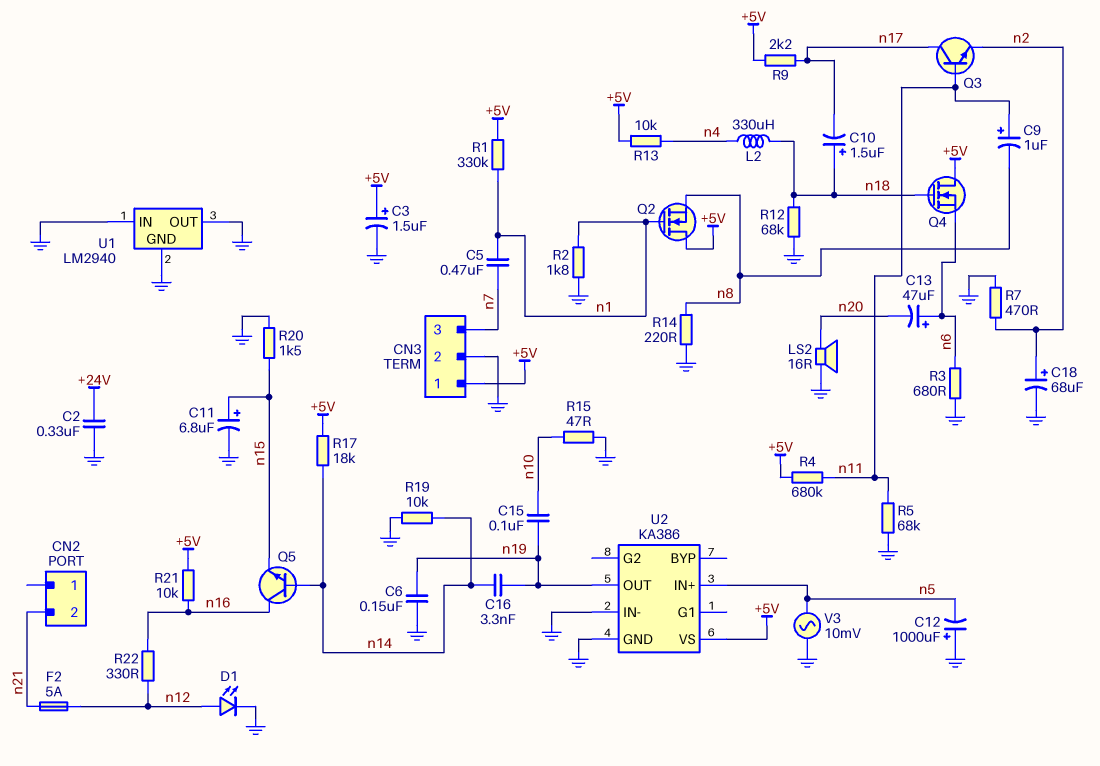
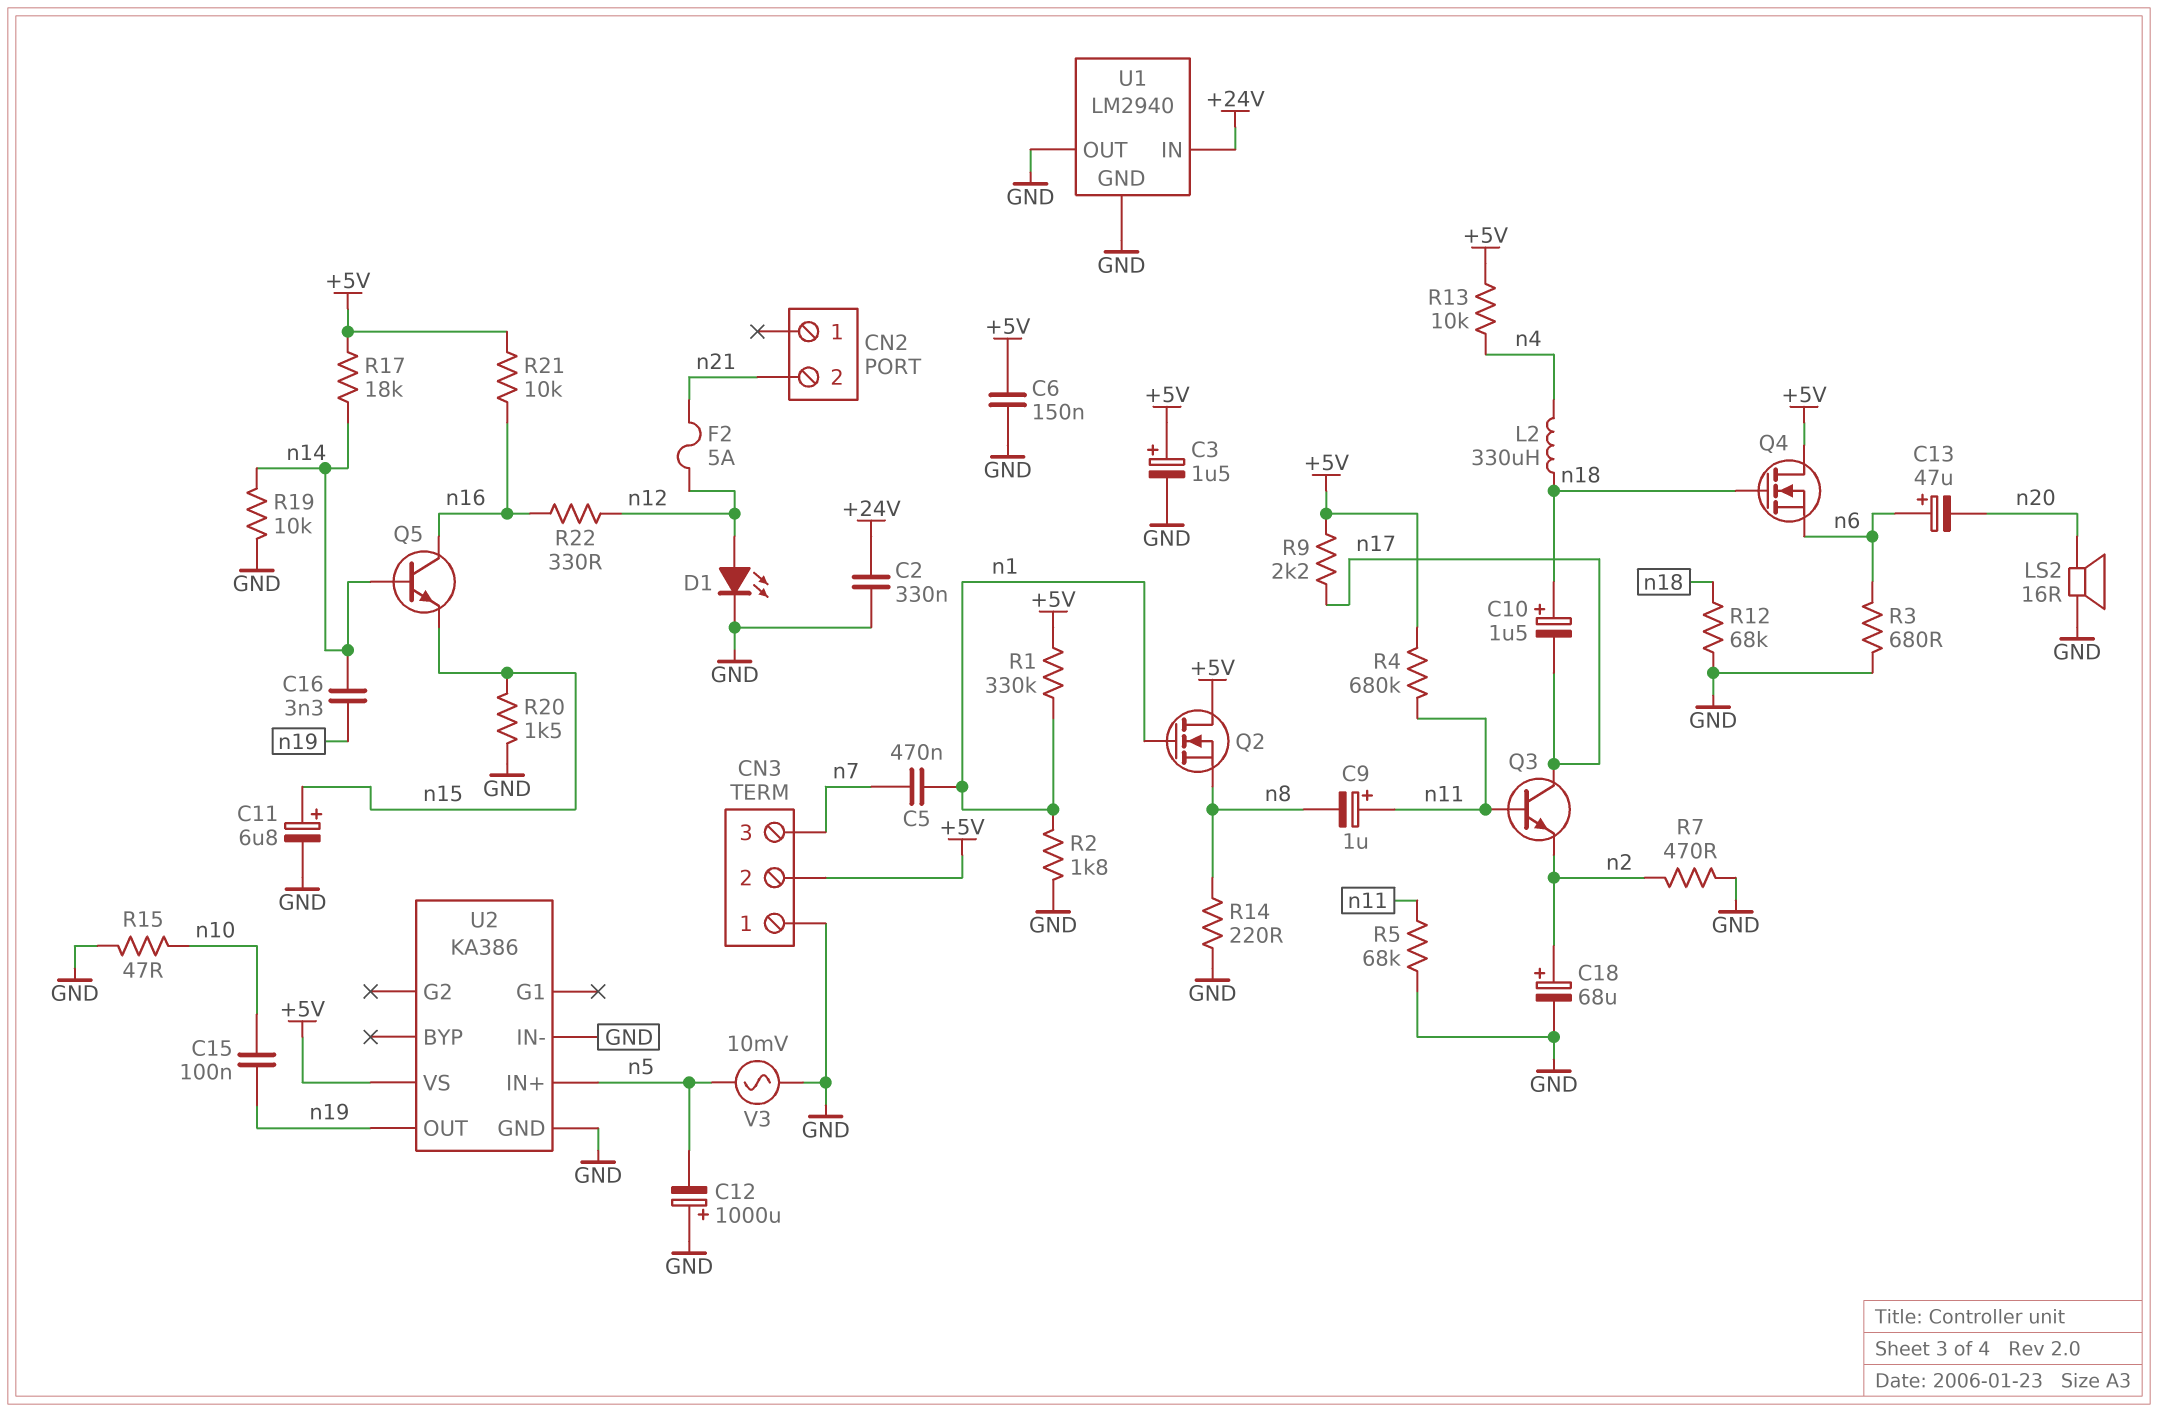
C6: 150nF (GND, n19) -> 150nF (+5V, GND)
CN3 pin 1: +5V -> GND
CN3 pin 2: GND -> +5V
U1 pin IN: GND -> +24V

